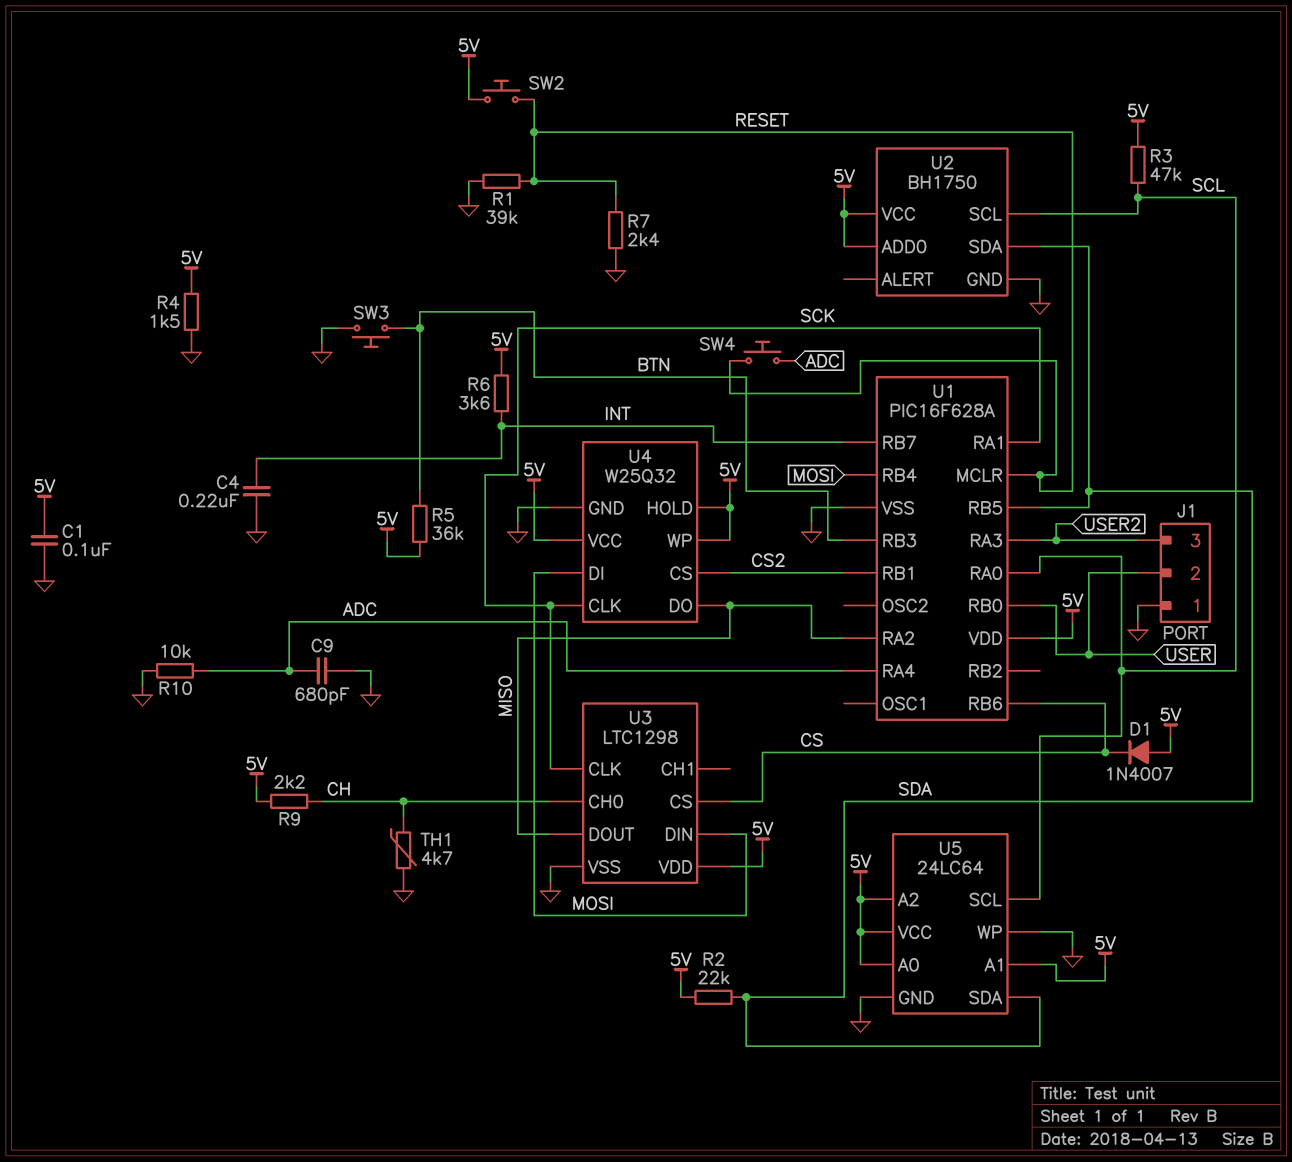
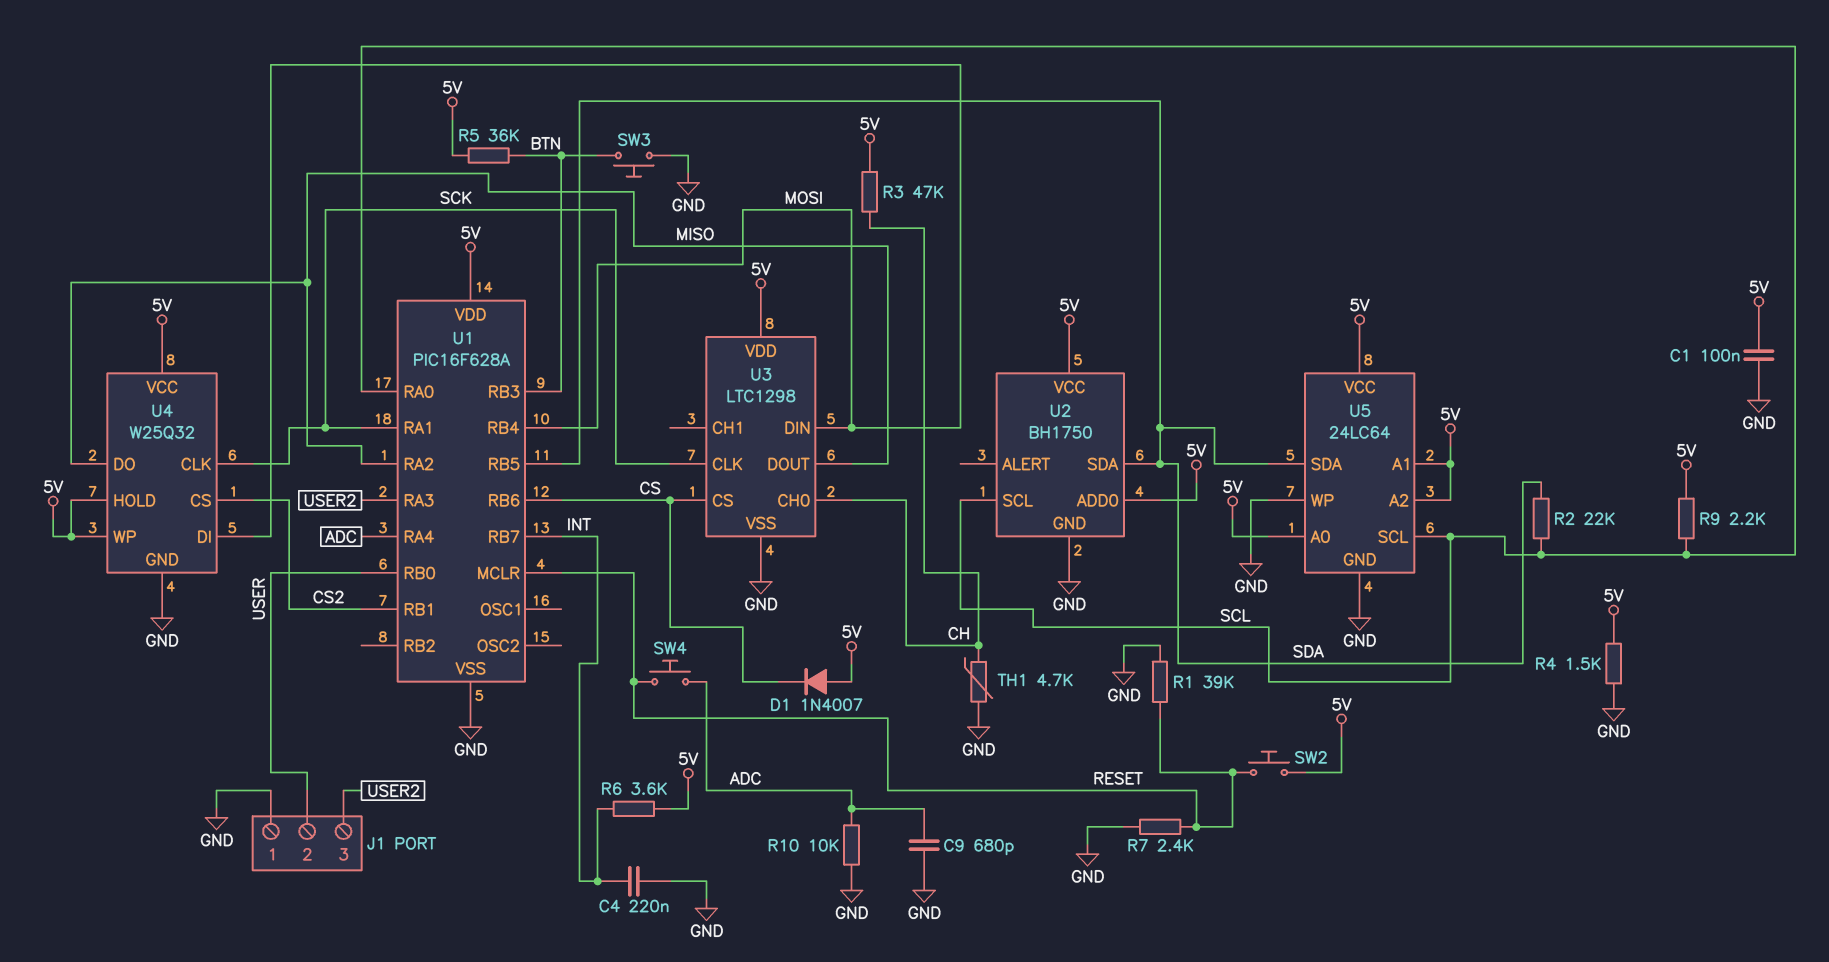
R2: 22k (5V, SDA) -> 22k (SCL, SDA)
R3: 47k (5V, SCL) -> 47k (5V, CH)
R9: 2.2k (5V, CH) -> 2.2k (5V, SCL)

